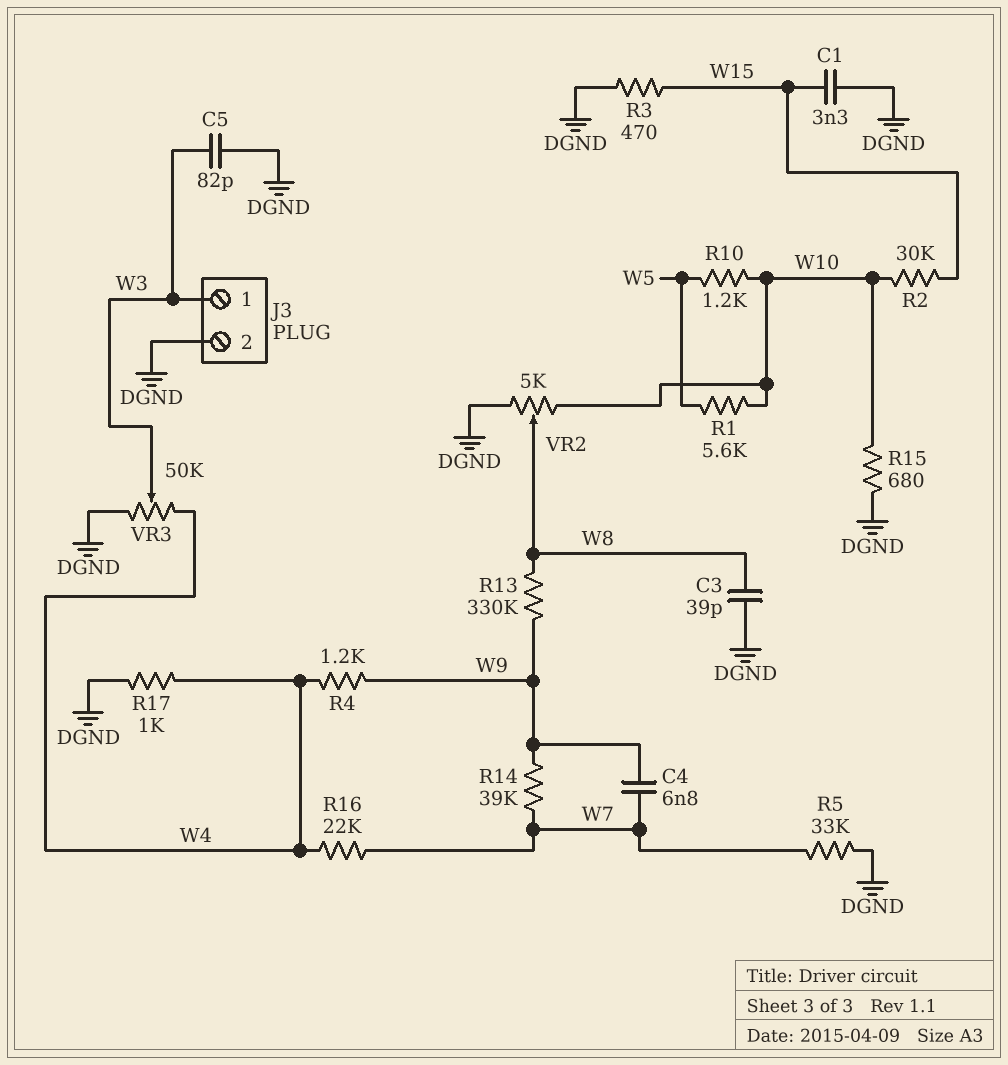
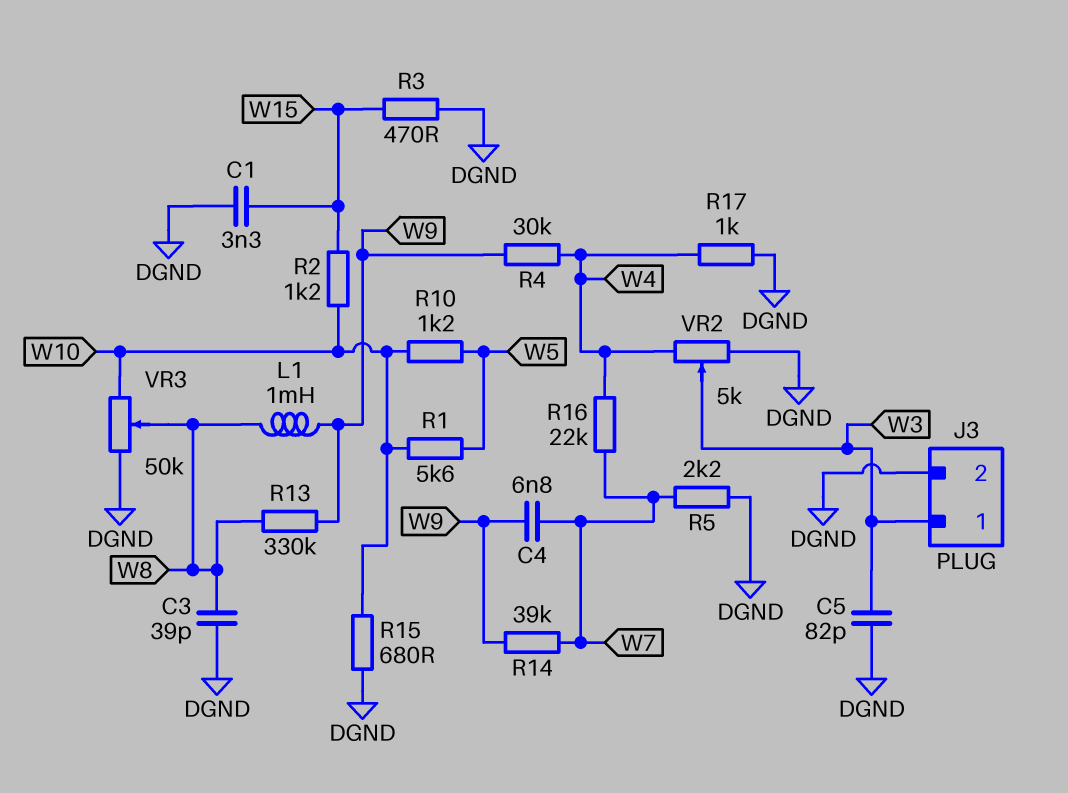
L1: none -> 1mH (W8, W9)
R2: 30k (W10, W15) -> 1.2k (W10, W15)
R4: 1.2k (W4, W9) -> 30k (W4, W9)
R5: 33k (DGND, W7) -> 2.2k (DGND, W7)
VR2: 5k (DGND, W10, wiper W8) -> 5k (DGND, W4, wiper W3)
VR3: 50k (DGND, W4, wiper W3) -> 50k (DGND, W10, wiper W8)

